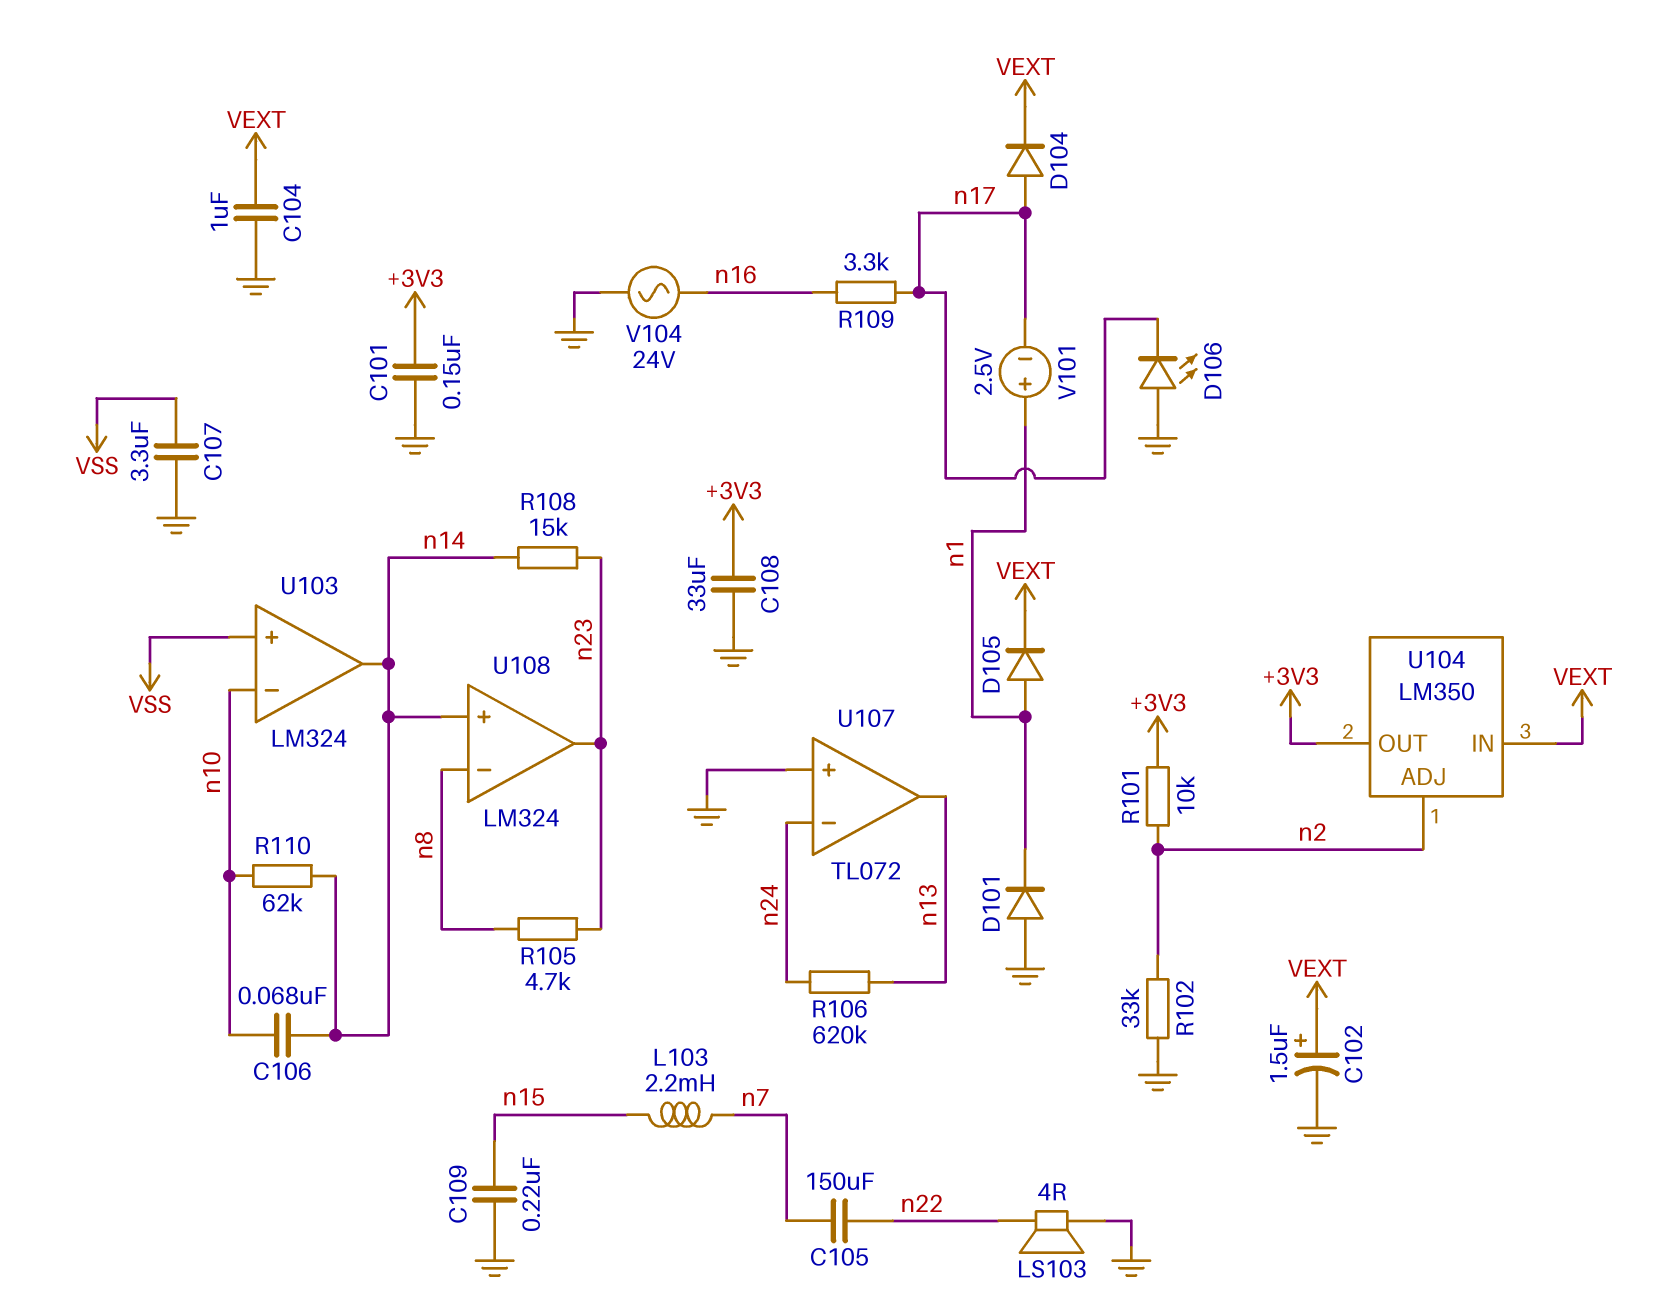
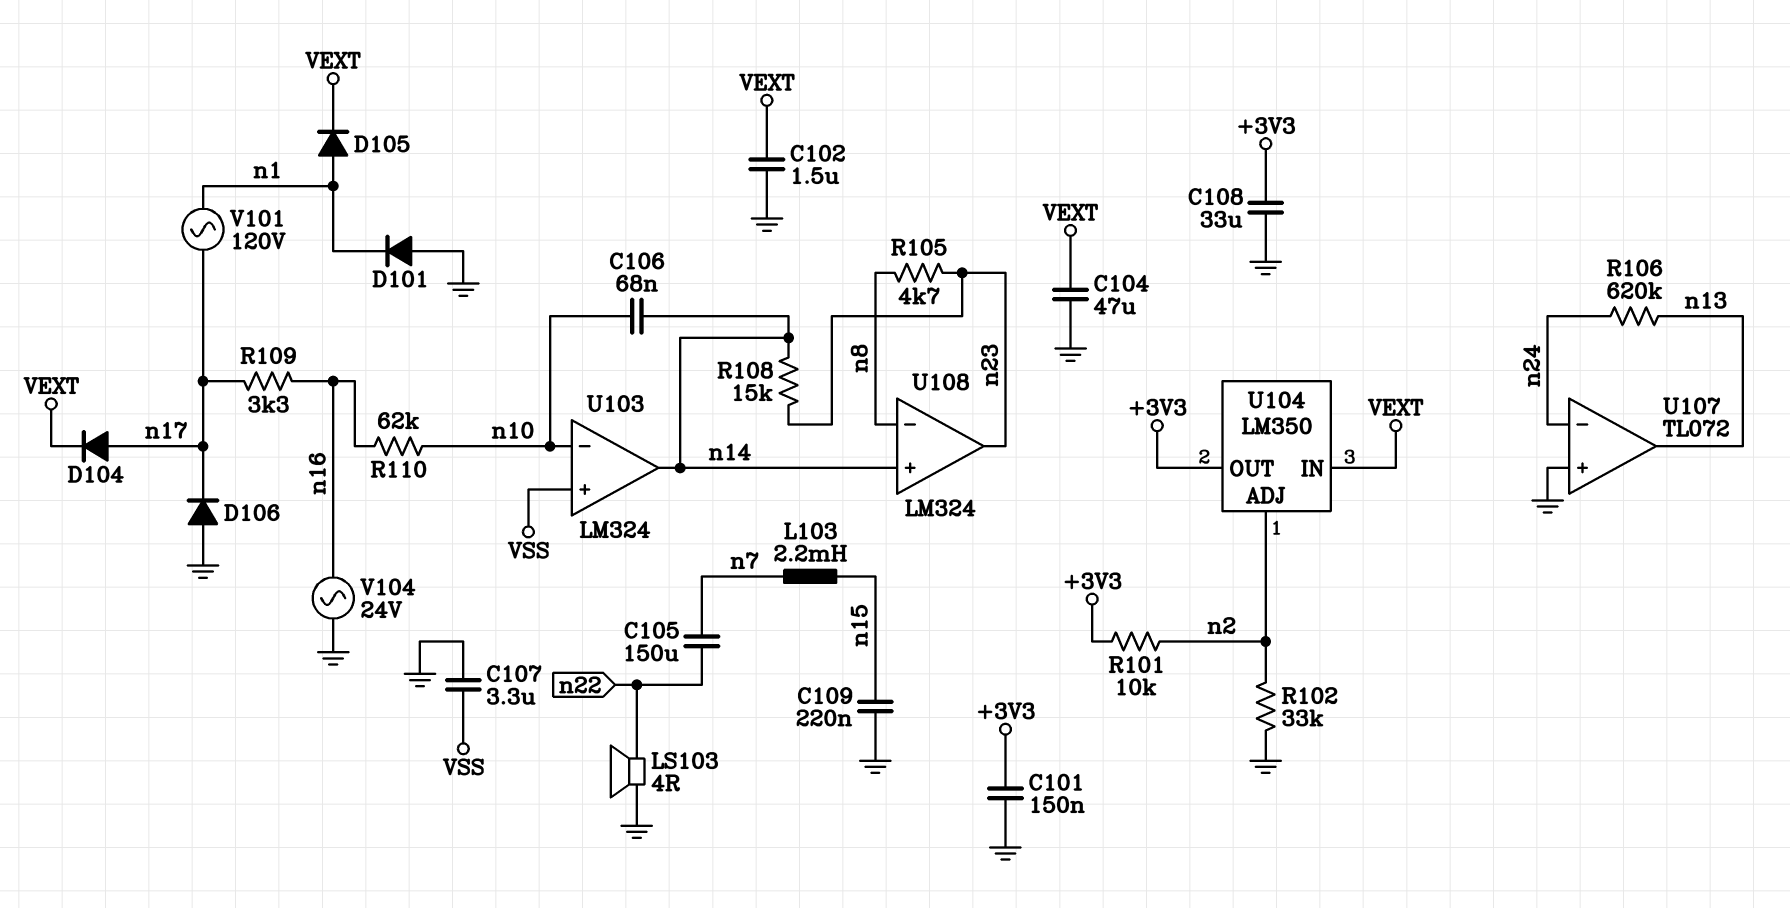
C102: 1.5uF (plus VEXT, minus GND) -> 1.5uF (GND, VEXT)
C104: 1uF (GND, VEXT) -> 47uF (GND, VEXT)
D106: LED (A GND, K n17) -> diode (A GND, K n17)
R110: 62k (n10, n14) -> 62k (n10, n16)
V101: 2.5V (plus n1, minus n17) -> AC 120V (n1, n17)

